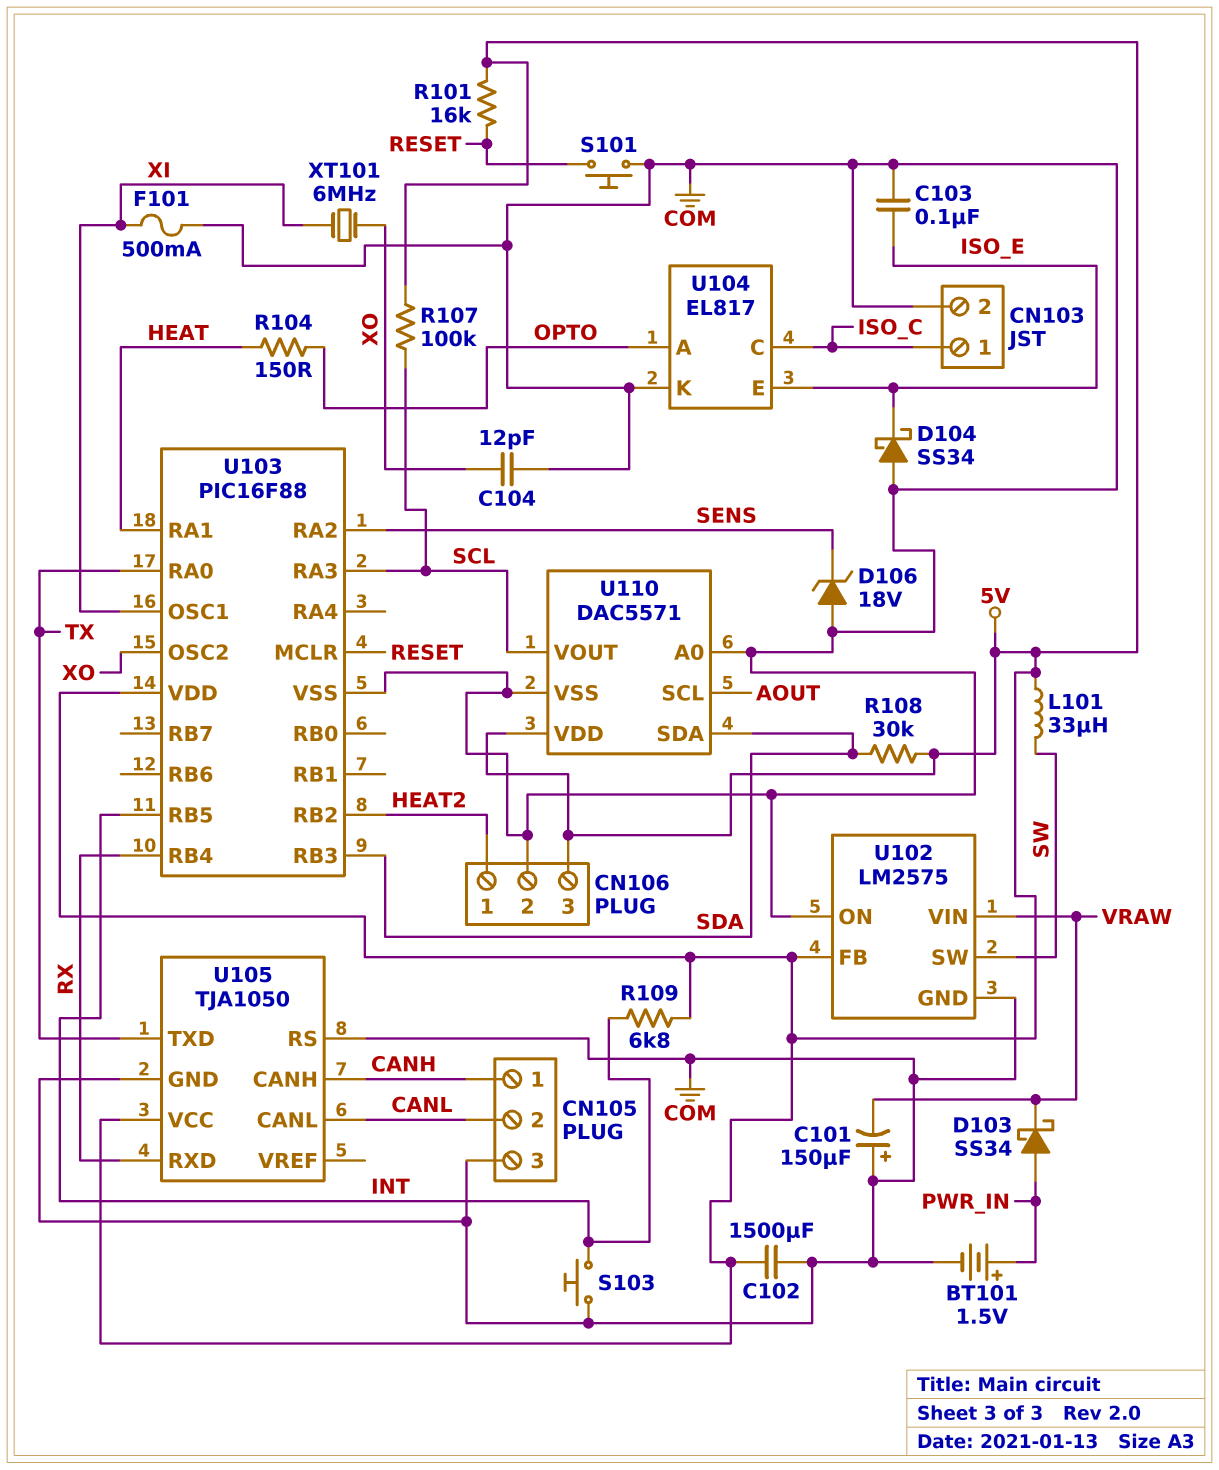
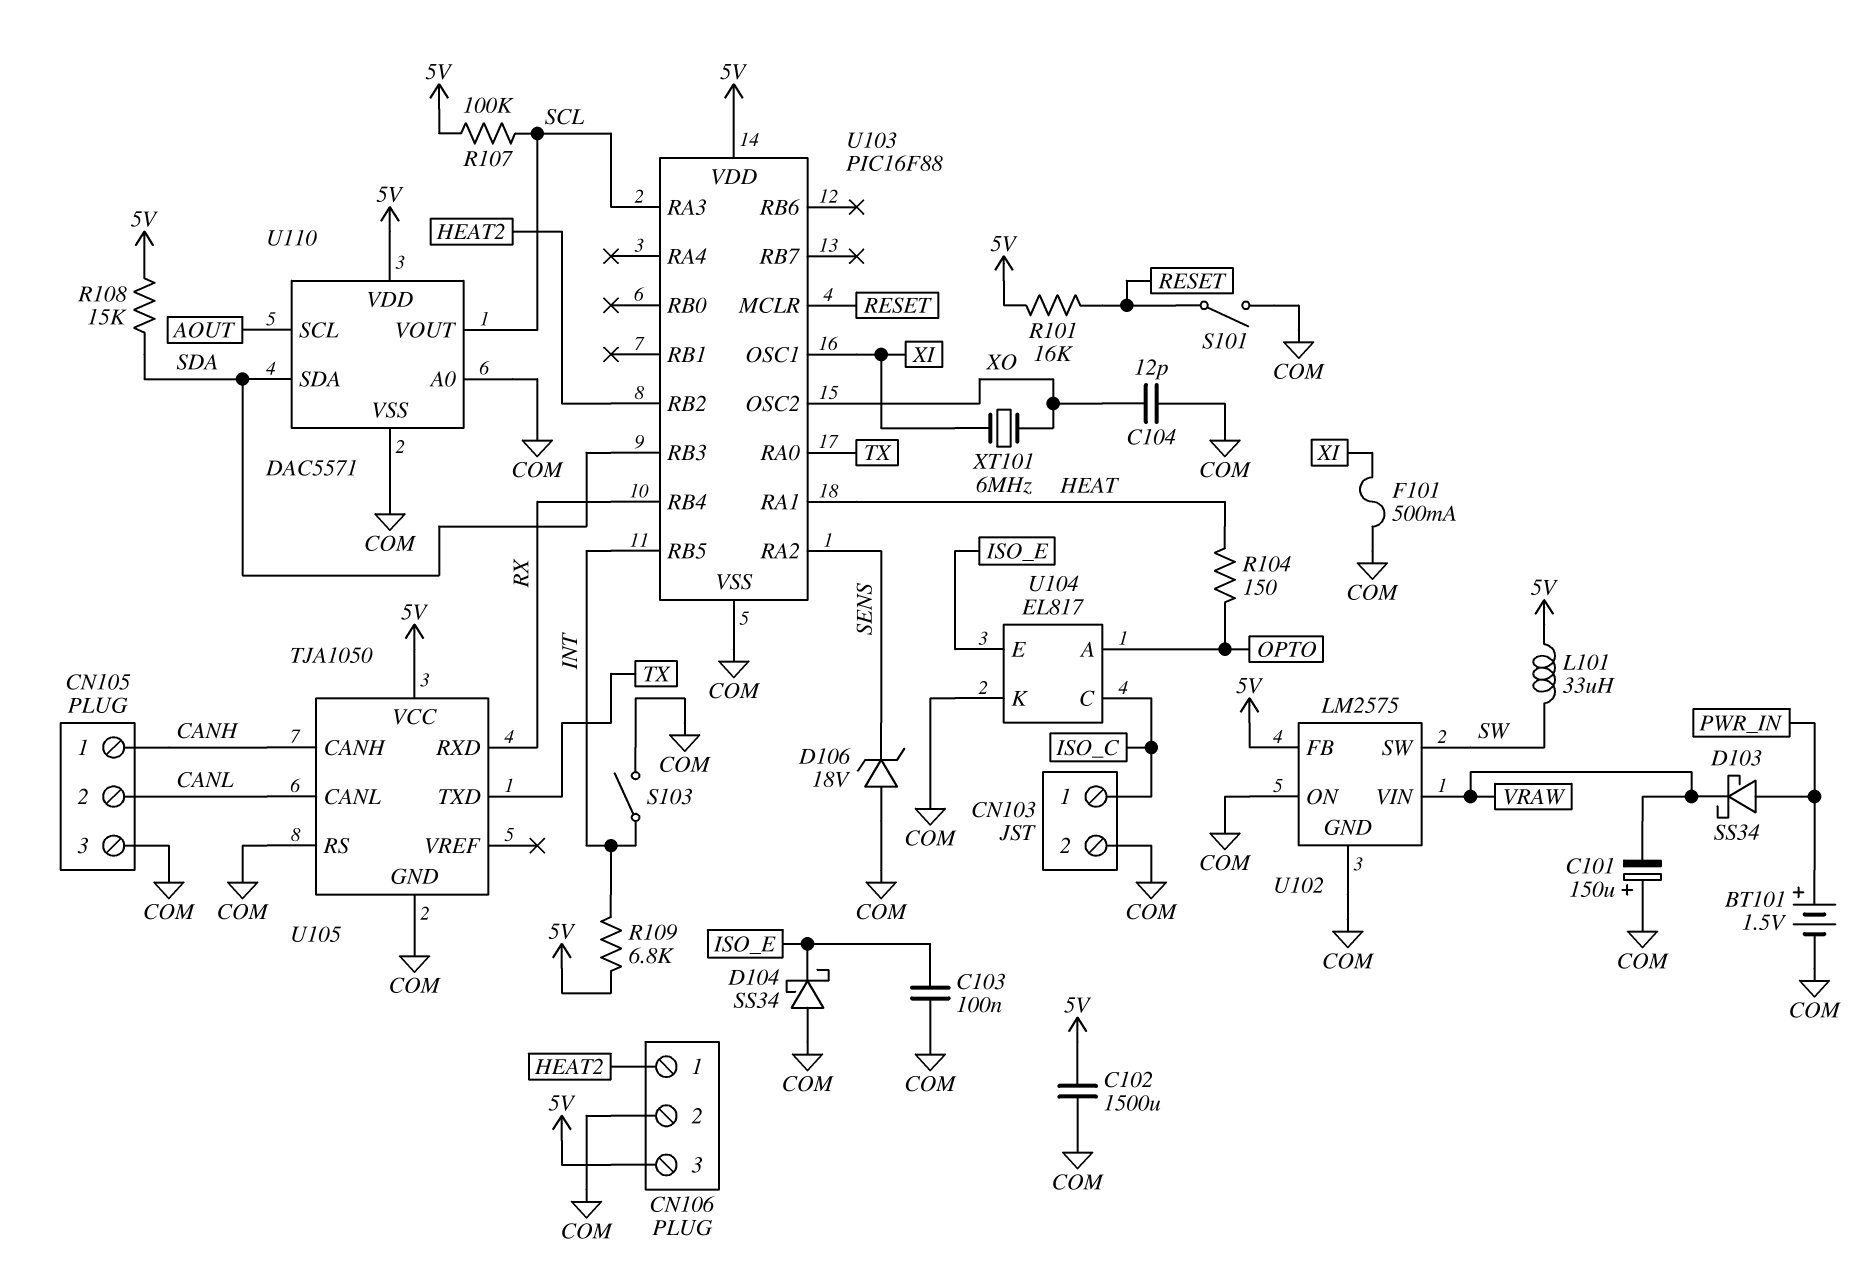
R108: 30k (5V, SDA) -> 15k (5V, SDA)
S101: button (COM, RESET) -> switch (COM, RESET)
S103: button (COM, INT) -> switch (COM, INT)

